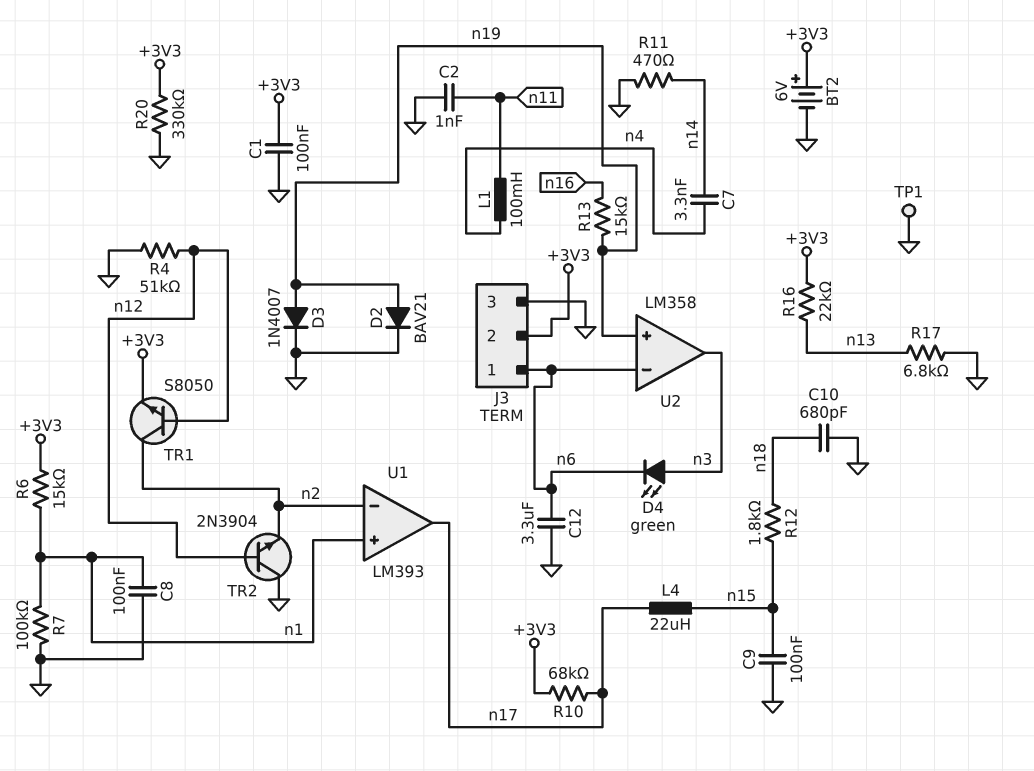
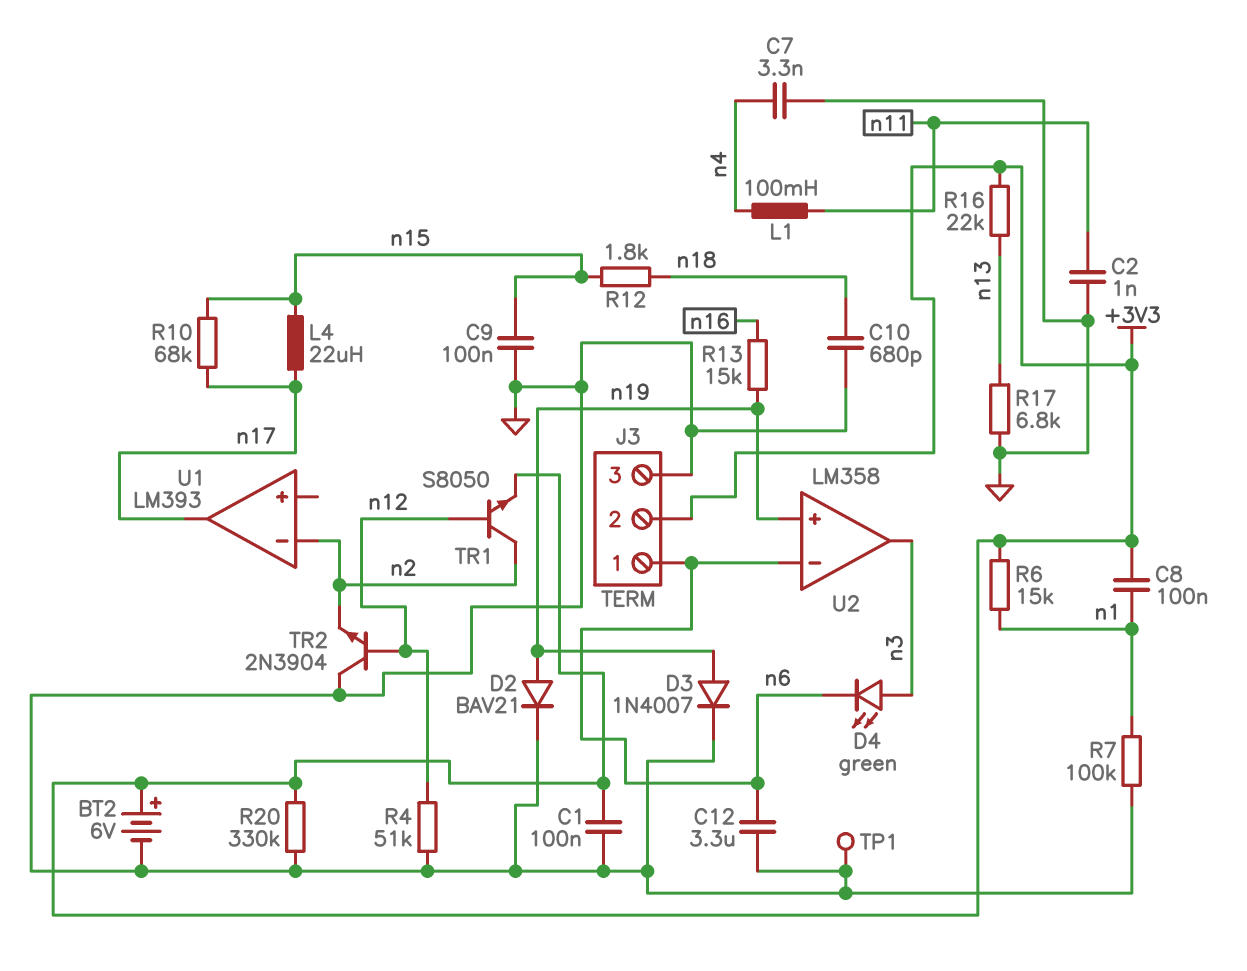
C7: 3.3nF (n4, n14) -> 3.3nF (GND, n4)
C8: 100nF (GND, n1) -> 100nF (+3V3, n1)
R10: 68k (+3V3, n17) -> 68k (n15, n17)
R11: 470 (GND, n14) -> none
U1 pin in+: n1 -> none

